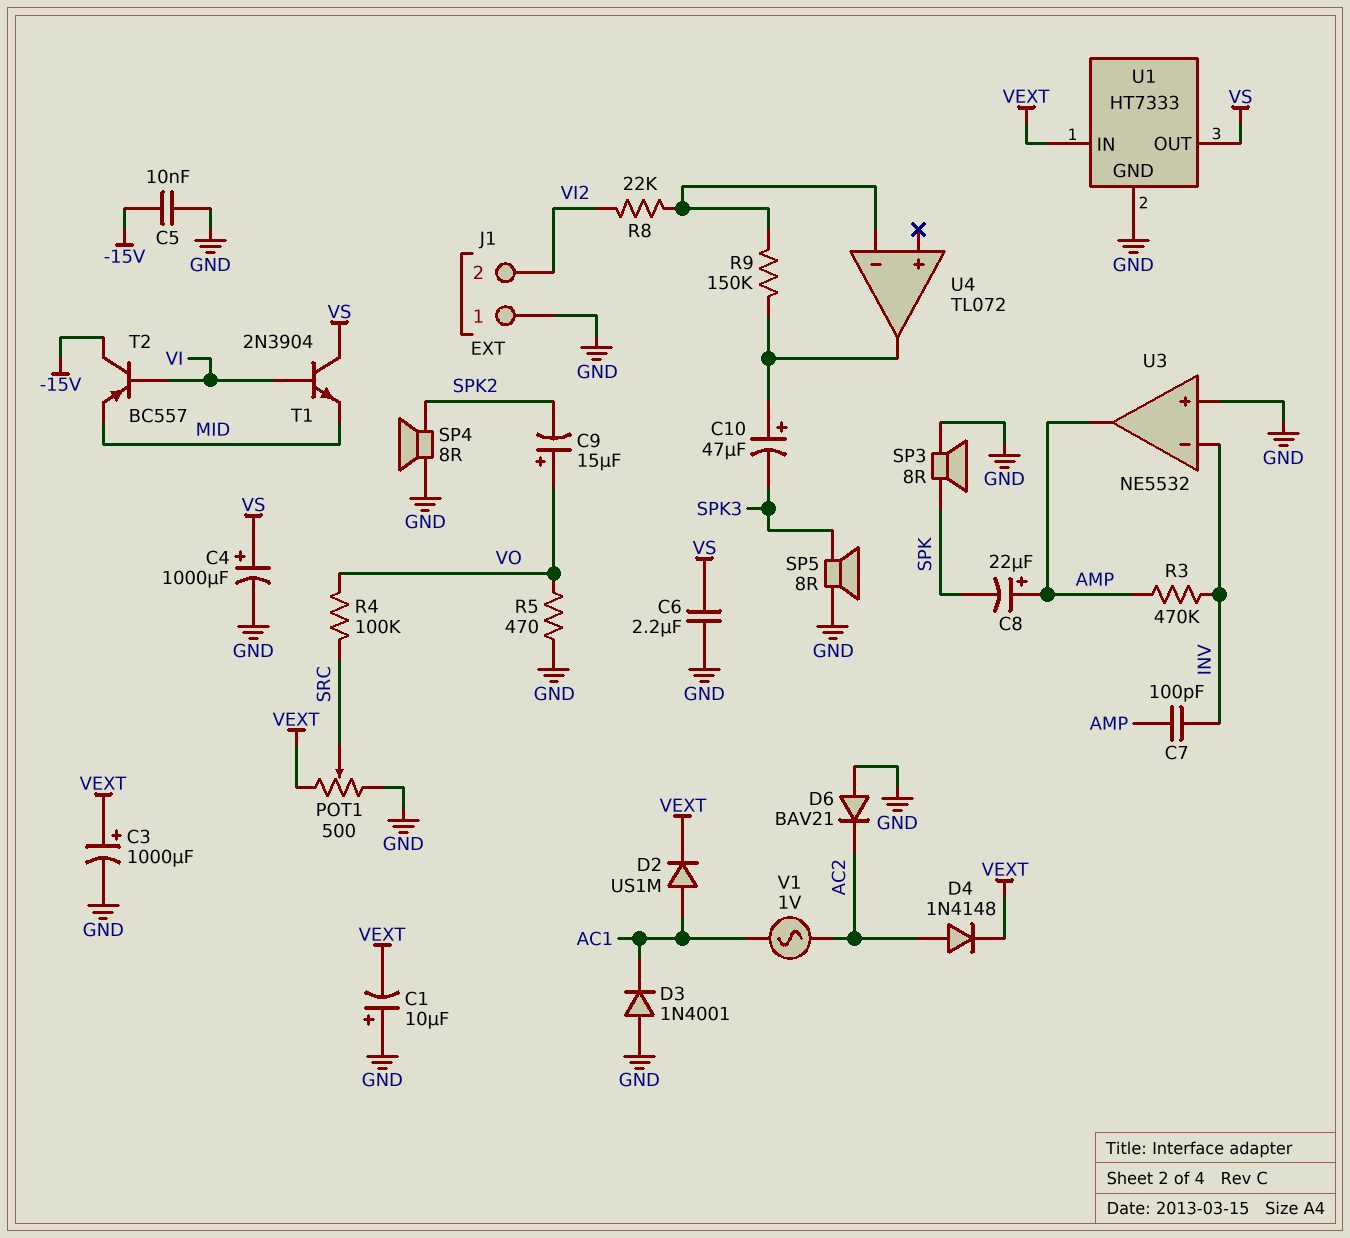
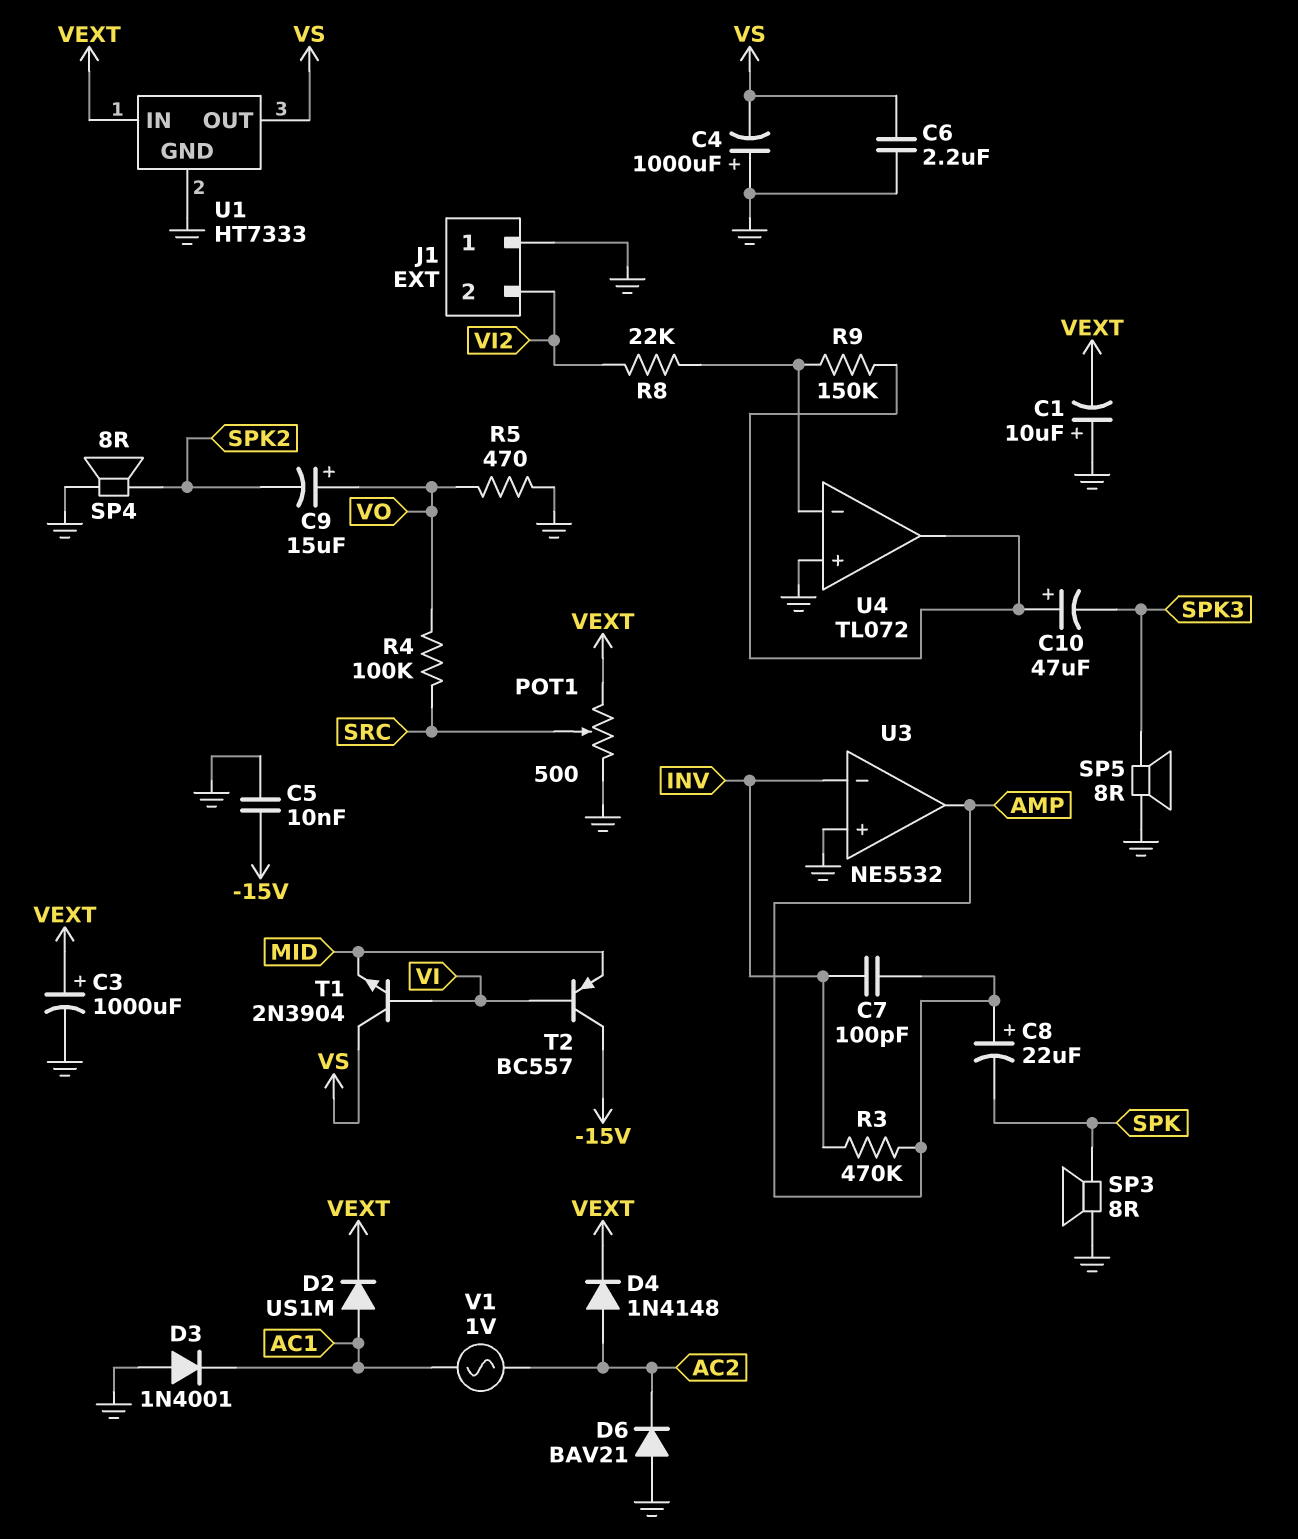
C4: 1000uF (plus VS, minus GND) -> 1000uF (plus GND, minus VS)
U4 pin in+: none -> GND

